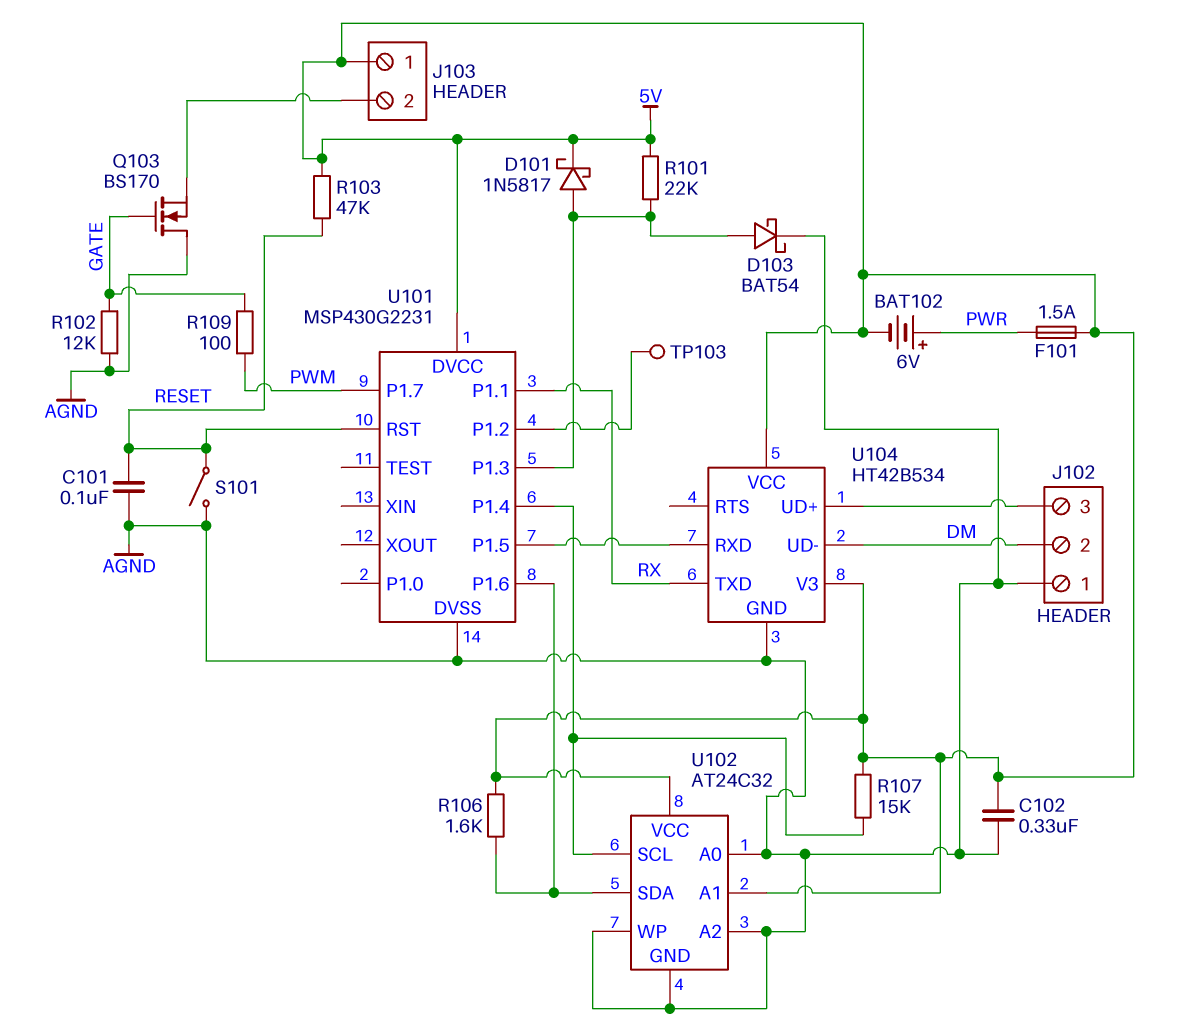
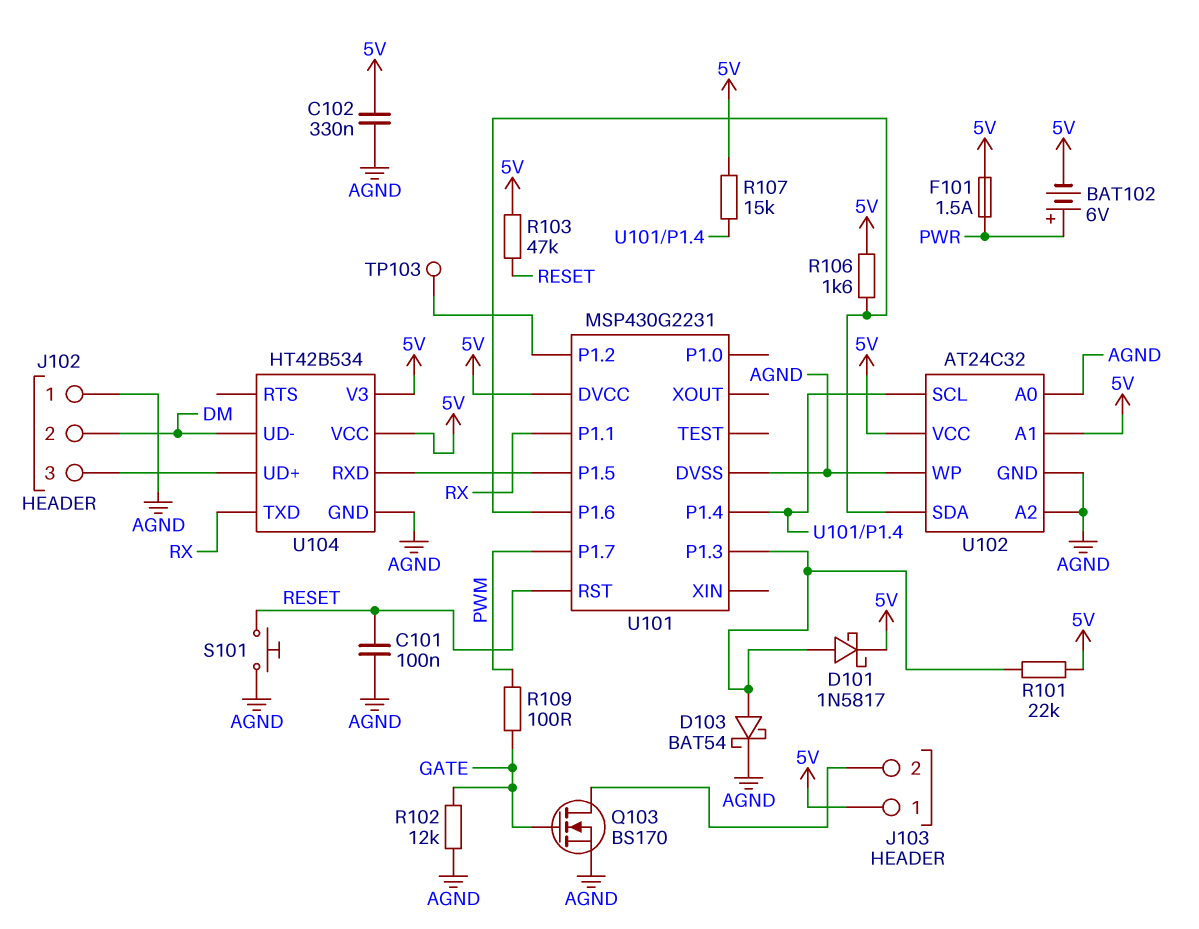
Q103: NMOS BS170 (G GATE, D AGND, S J103/2) -> NMOS BS170 (G GATE, D J103/2, S AGND)
S101: switch (AGND, RESET) -> button (AGND, RESET)

